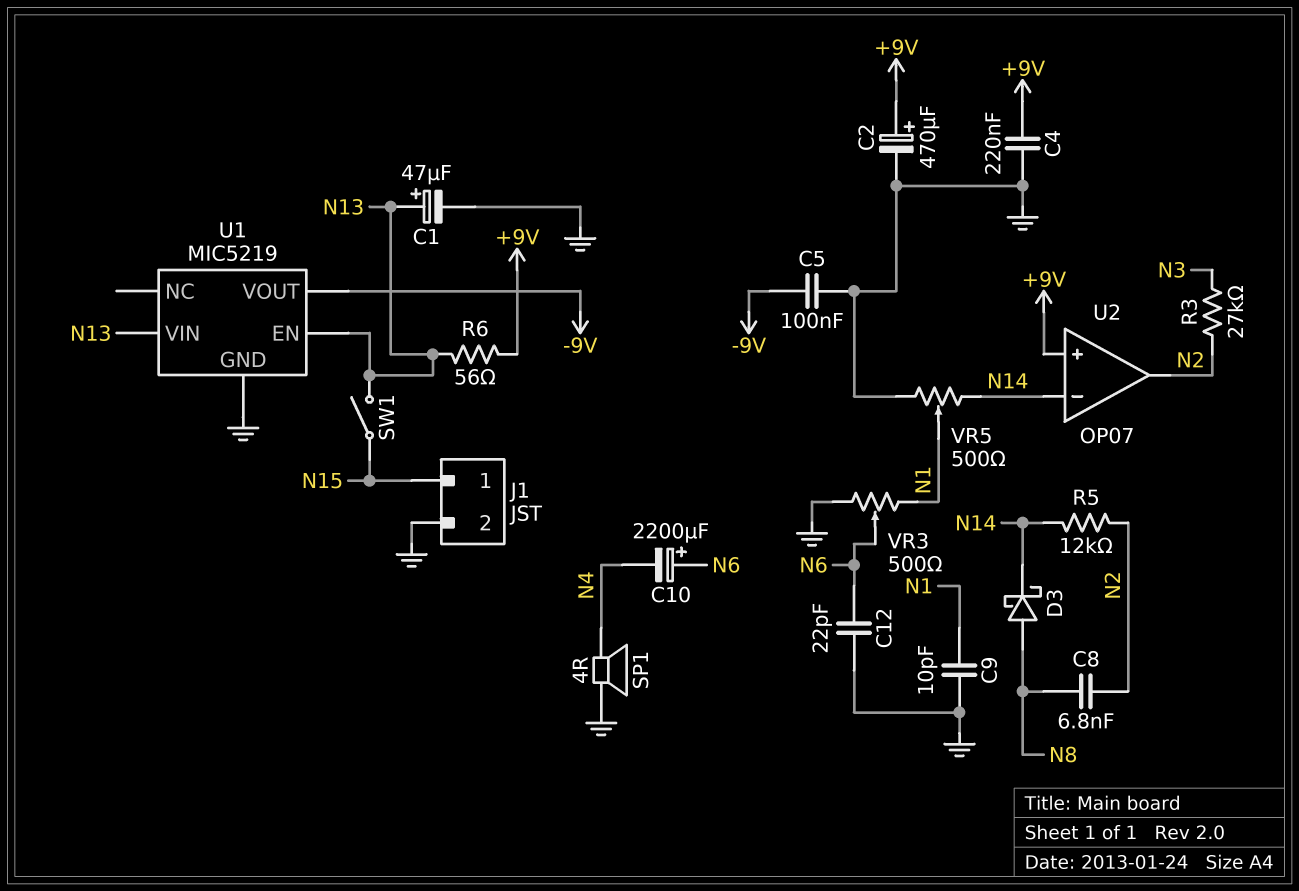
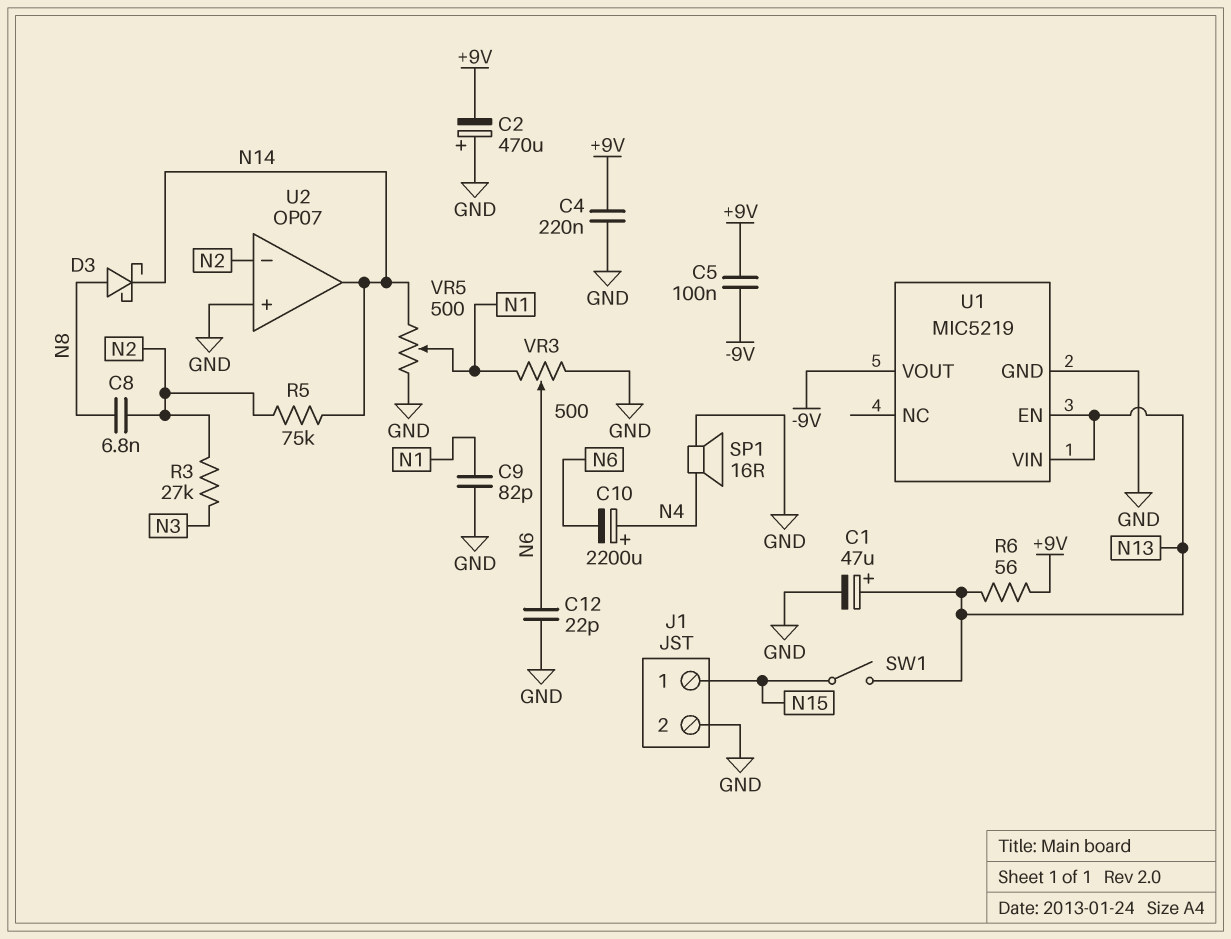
C2: 470uF (plus +9V, minus GND) -> 470uF (plus GND, minus +9V)
C5: 100nF (-9V, GND) -> 100nF (+9V, -9V)
C9: 10pF (GND, N1) -> 82pF (GND, N1)
C10: 2200uF (plus N6, minus N4) -> 2200uF (plus N4, minus N6)
R5: 12k (N2, N14) -> 75k (N2, N14)
SP1: speaker 4R (GND, N4) -> speaker 16R (GND, N4)
U2 pin in+: +9V -> GND
U2 pin in-: N14 -> N2
U2 pin out: N2 -> N14

